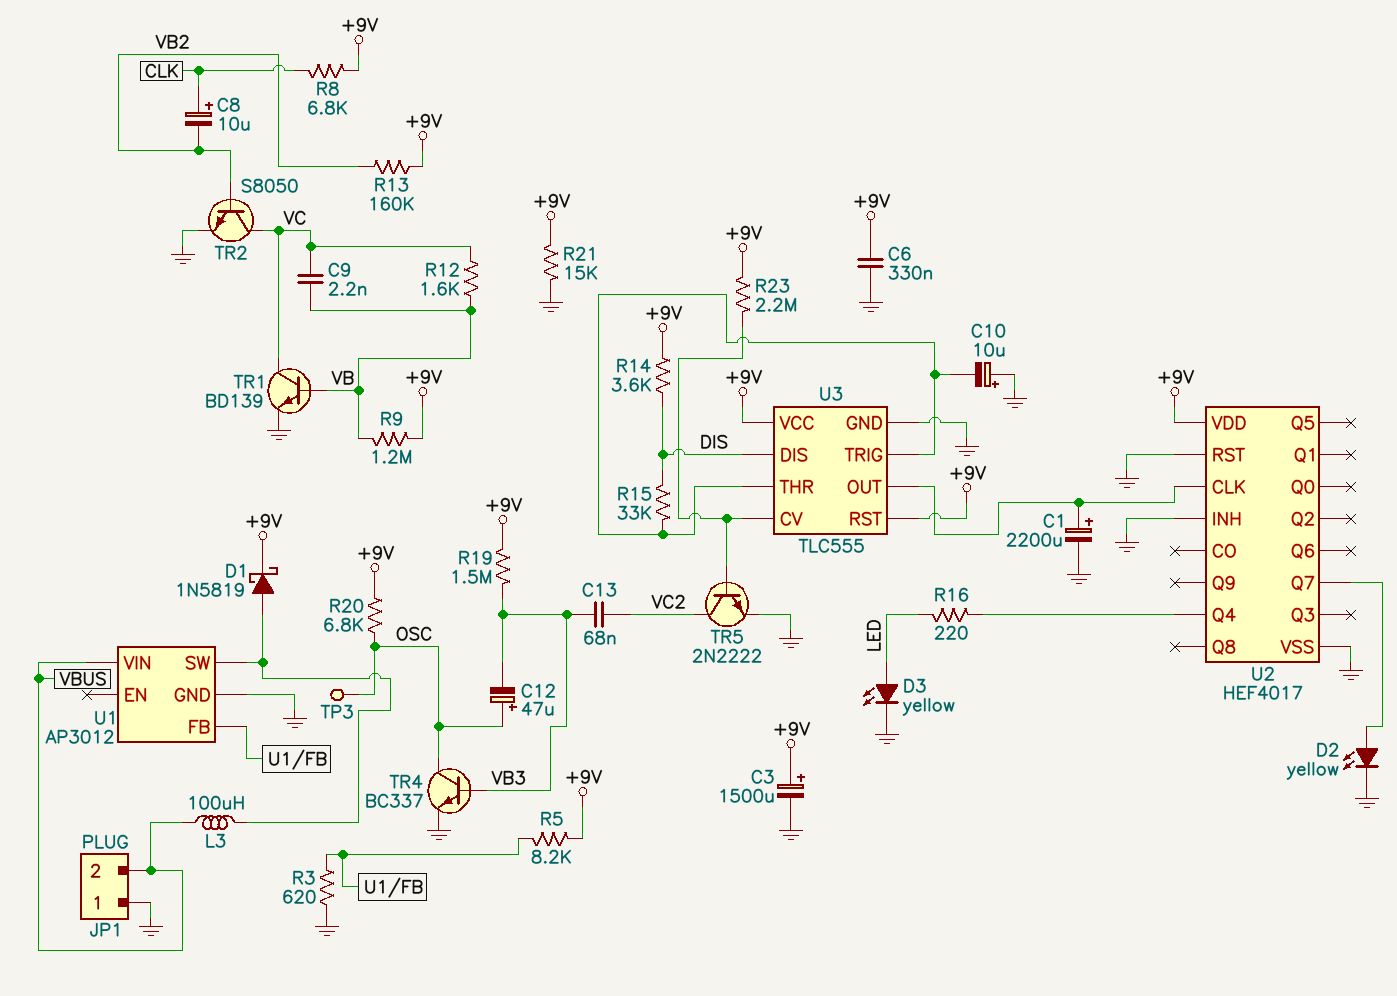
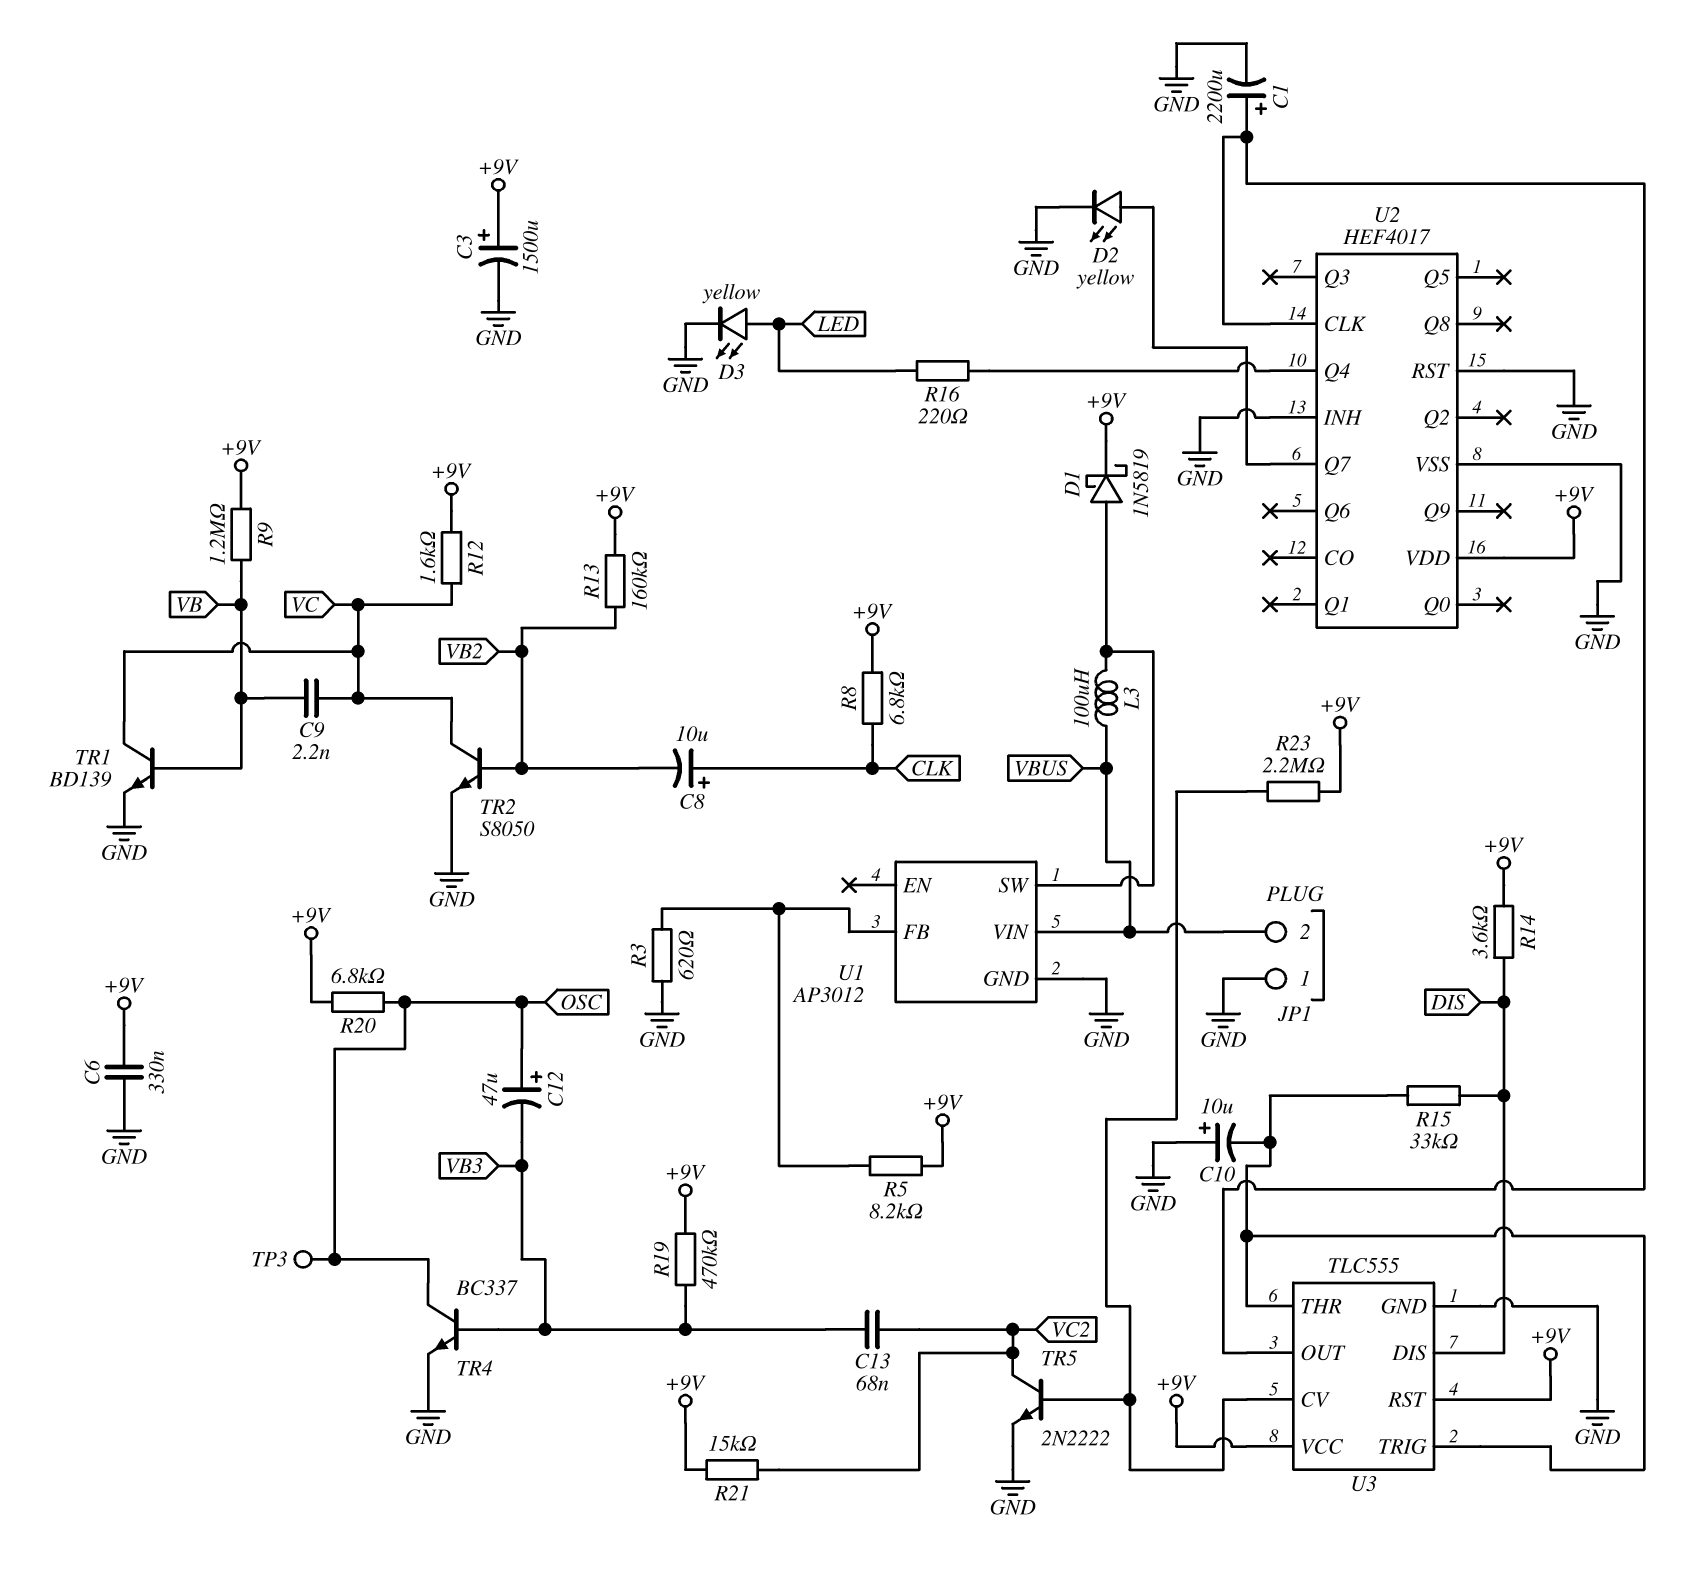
R12: 1.6k (VB, VC) -> 1.6k (+9V, VC)
R19: 1.5M (+9V, VB3) -> 470k (+9V, VB3)
R21: 15k (+9V, GND) -> 15k (+9V, VC2)

